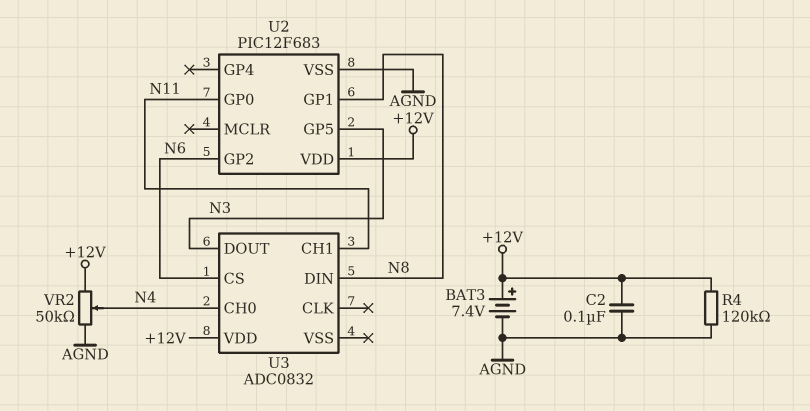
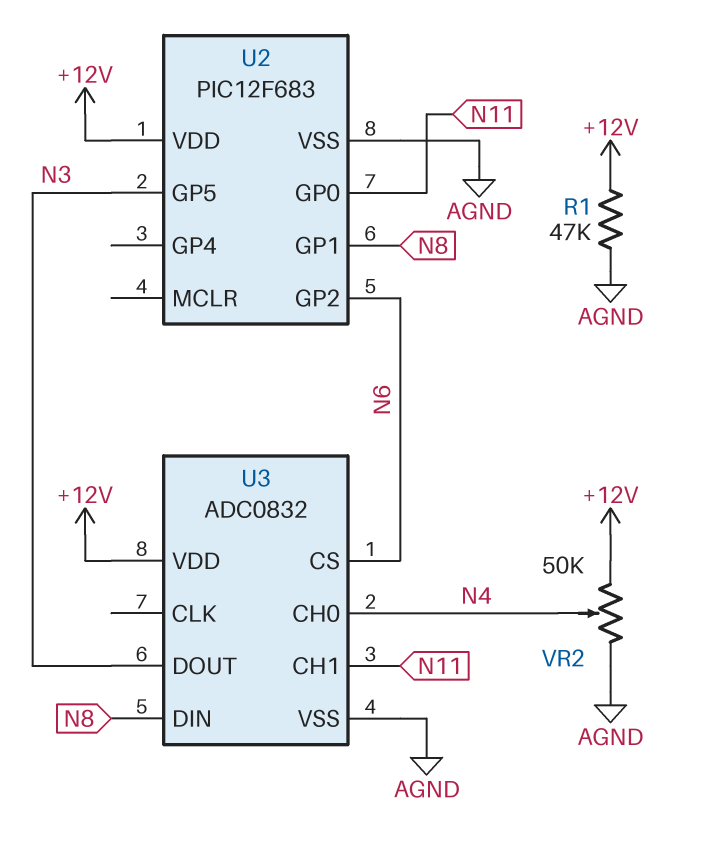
BAT3: 7.4V (plus +12V, minus AGND) -> none
C2: 100nF (+12V, AGND) -> none
R1: none -> 47k (+12V, AGND)
R4: 120k (+12V, AGND) -> none
U3 pin VSS: none -> AGND

